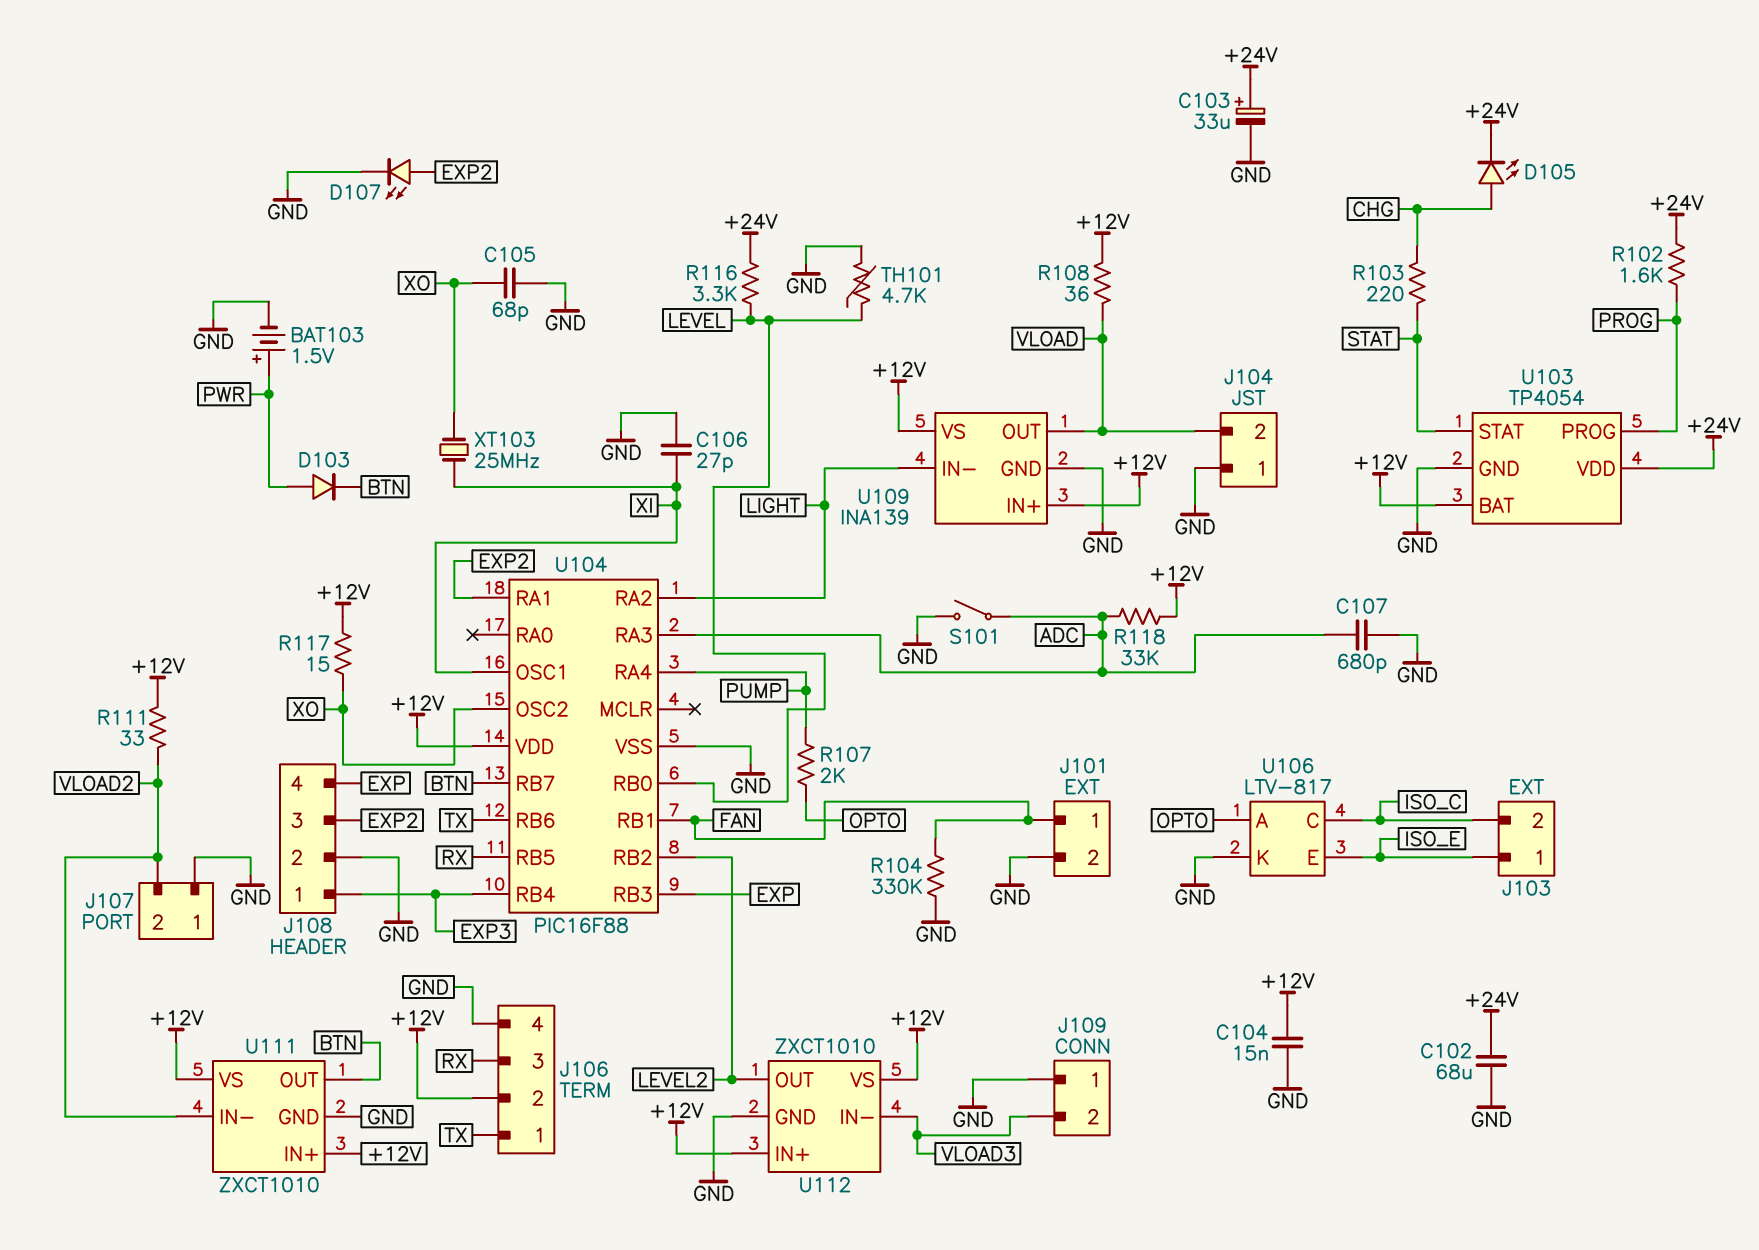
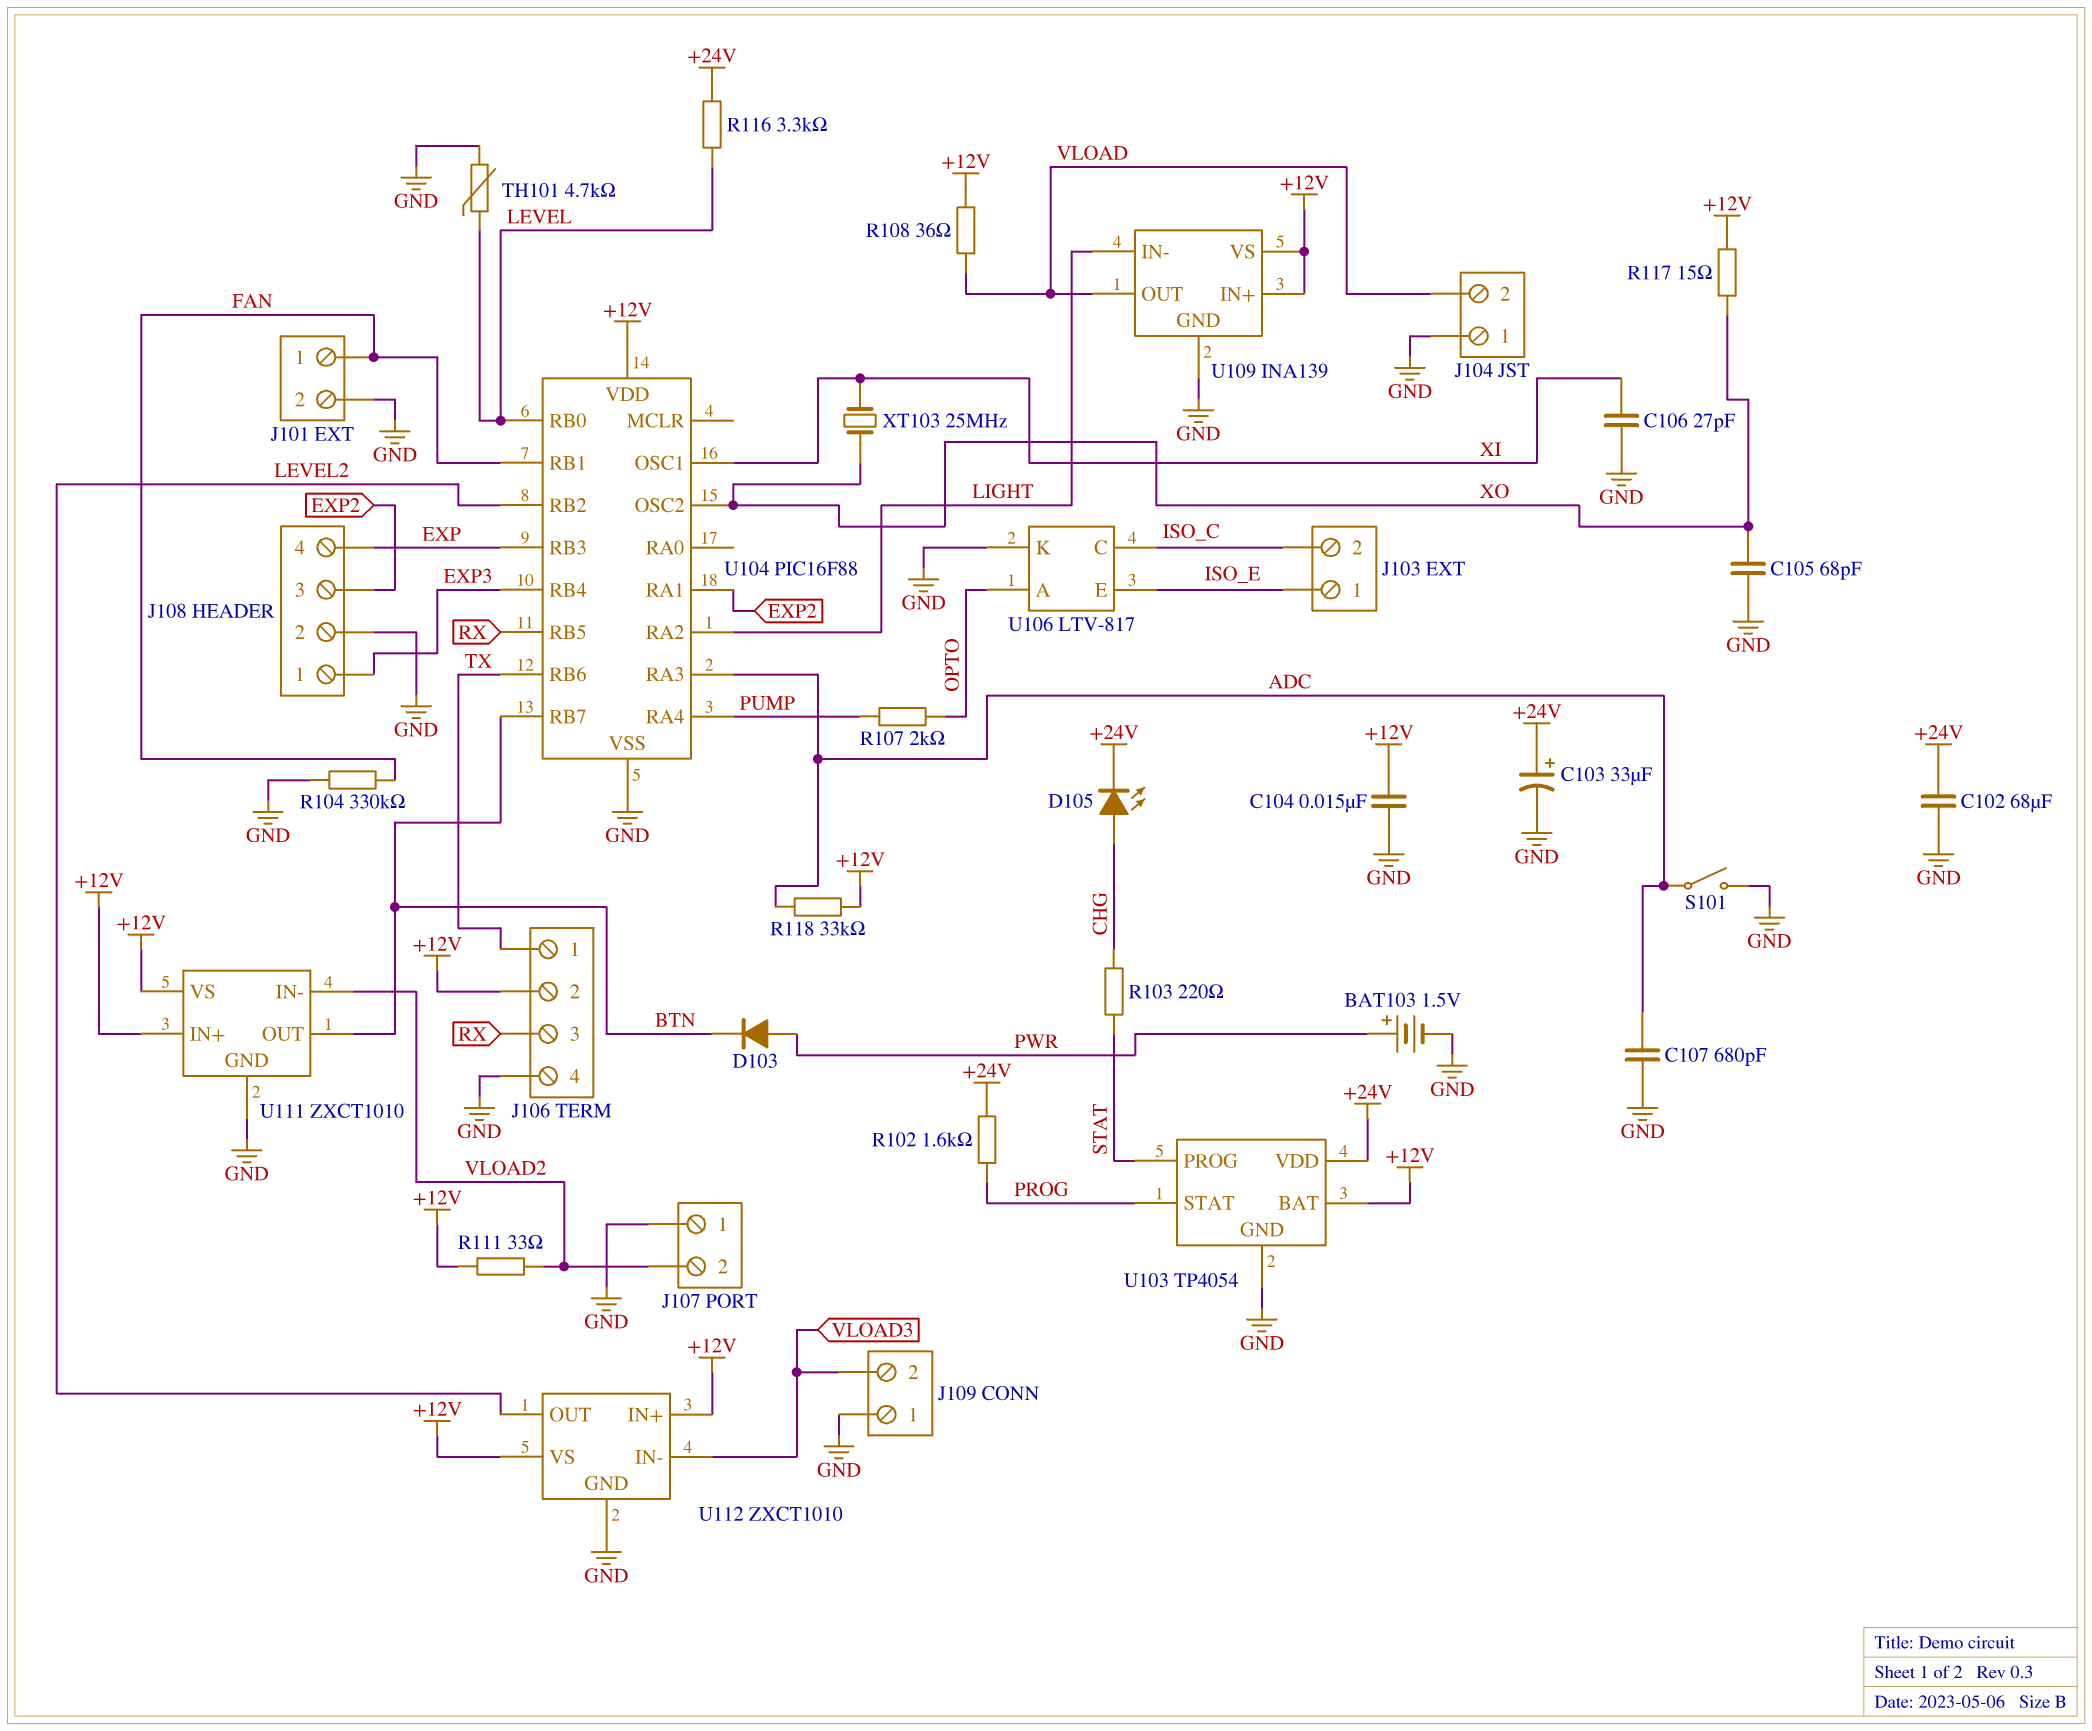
D107: LED (A EXP2, K GND) -> none
U103 pin PROG: PROG -> STAT
U103 pin STAT: STAT -> PROG

